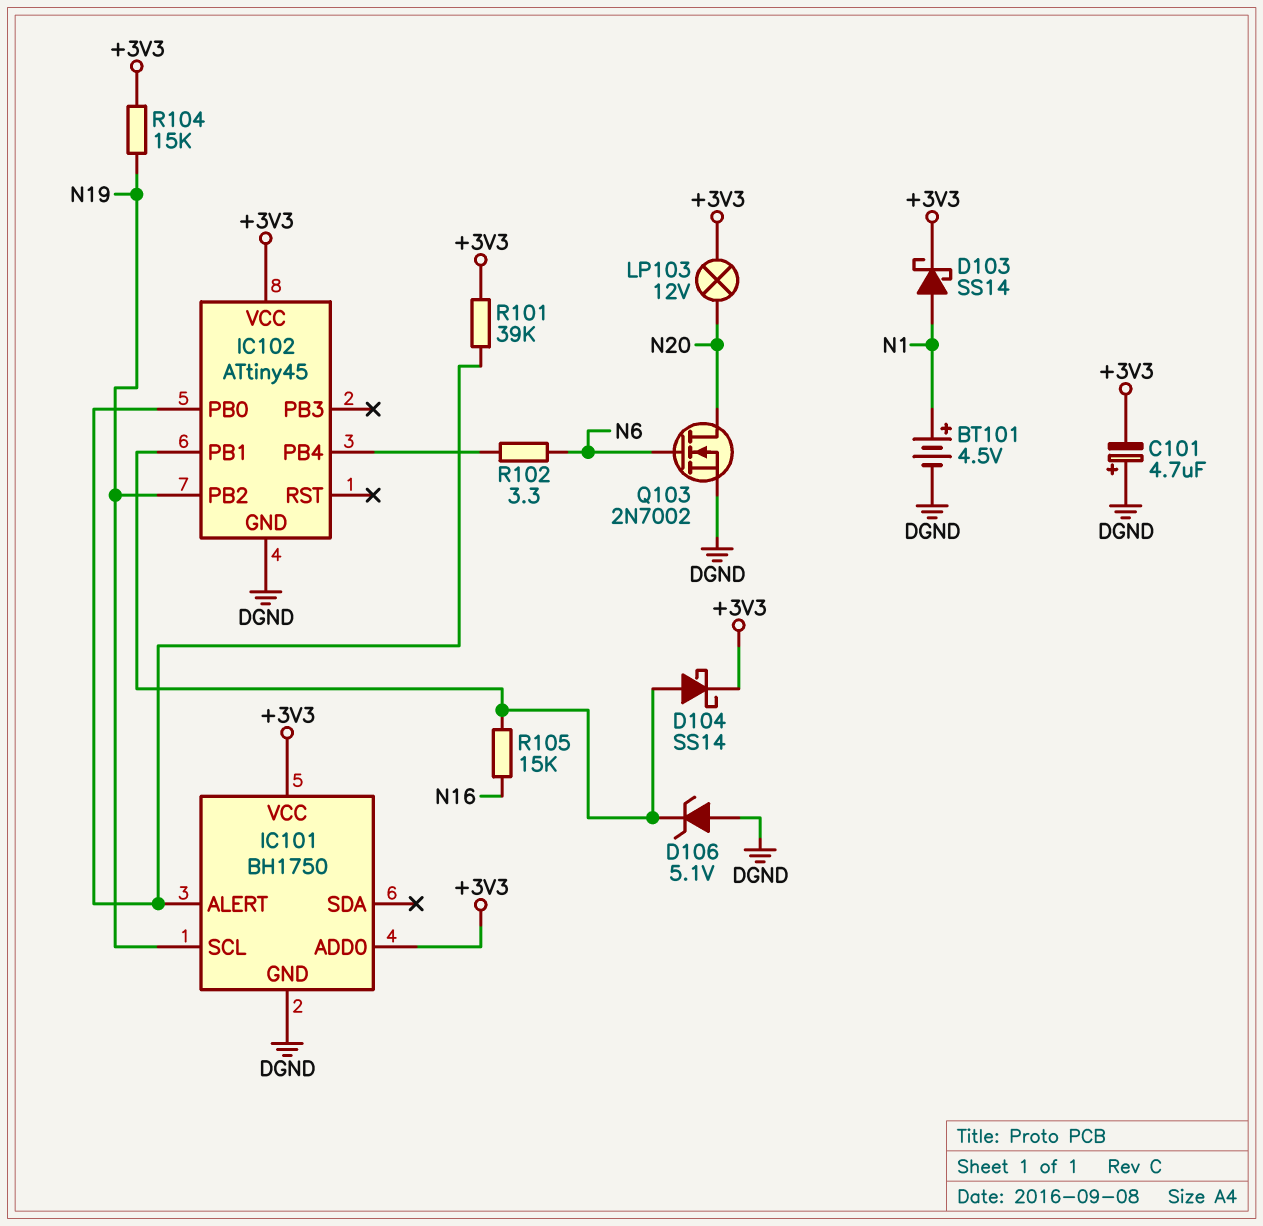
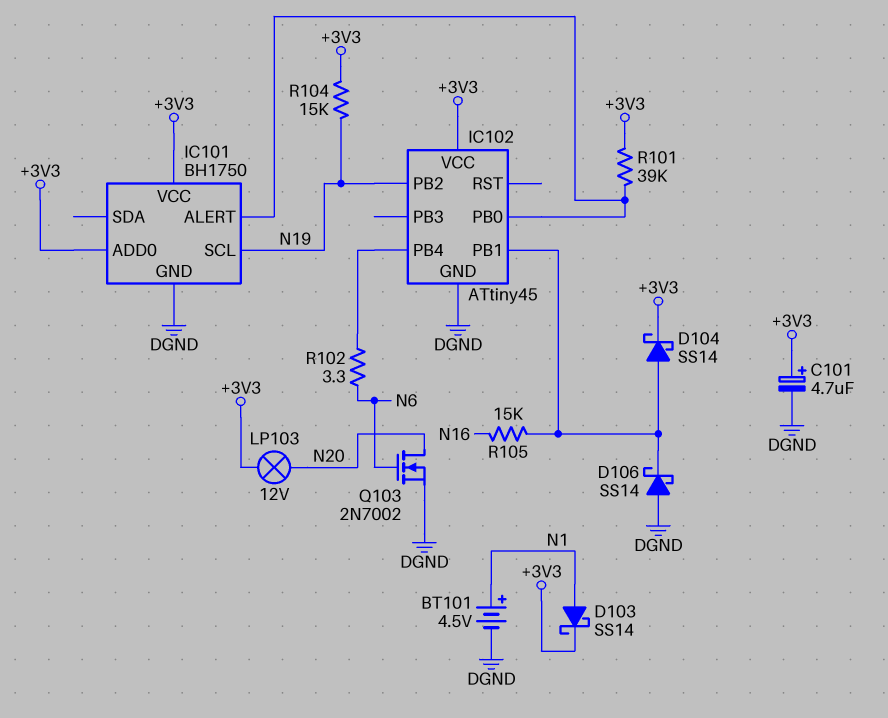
C101: 4.7uF (plus DGND, minus +3V3) -> 4.7uF (plus +3V3, minus DGND)
D106: zener 5.1V (A DGND, K IC102/PB1) -> schottky SS14 (A DGND, K IC102/PB1)

